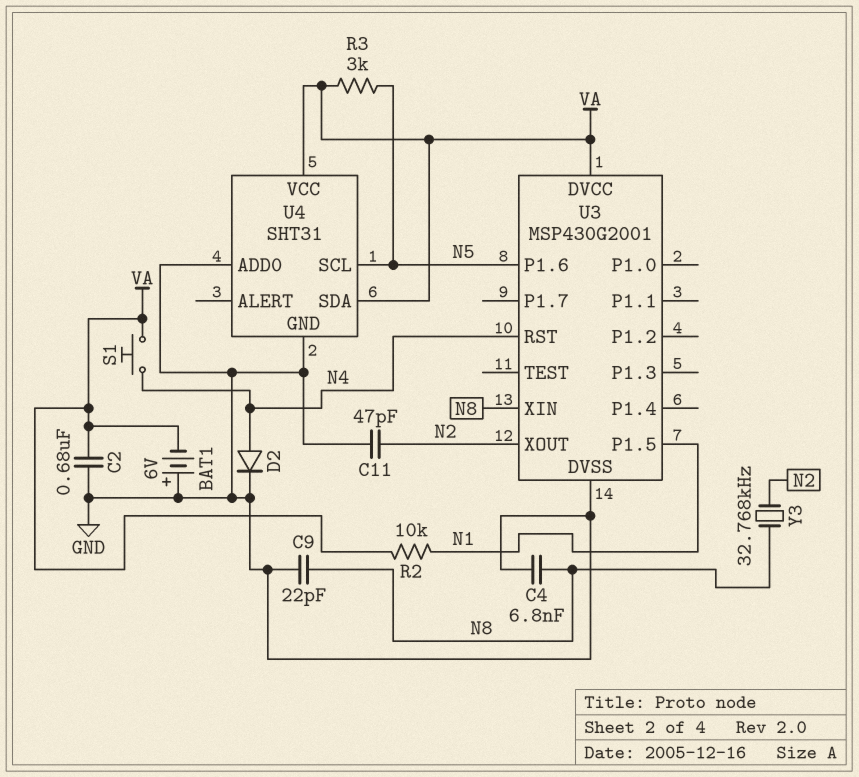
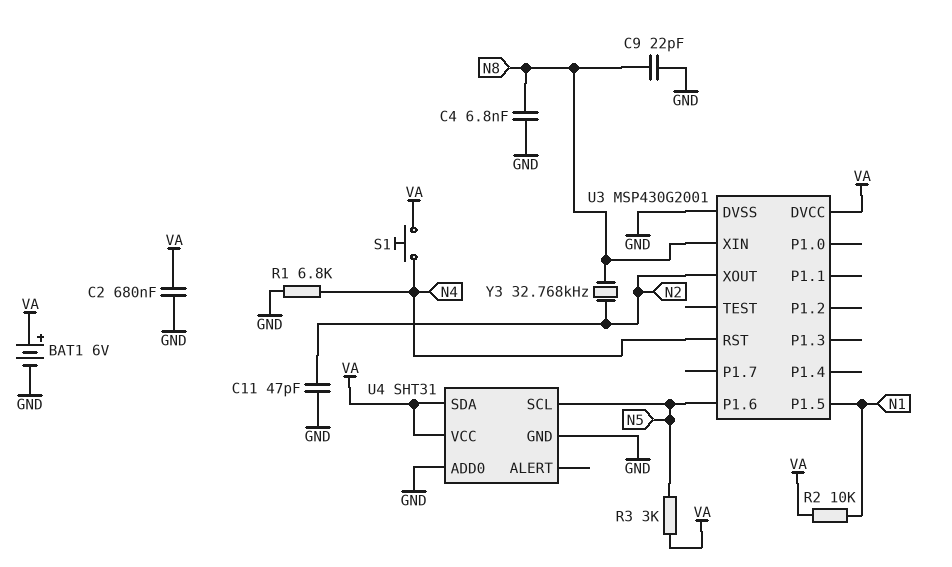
BAT1: 6V (plus GND, minus VA) -> 6V (plus VA, minus GND)
D2: diode (A N4, K GND) -> none
R1: none -> 6.8k (GND, N4)

